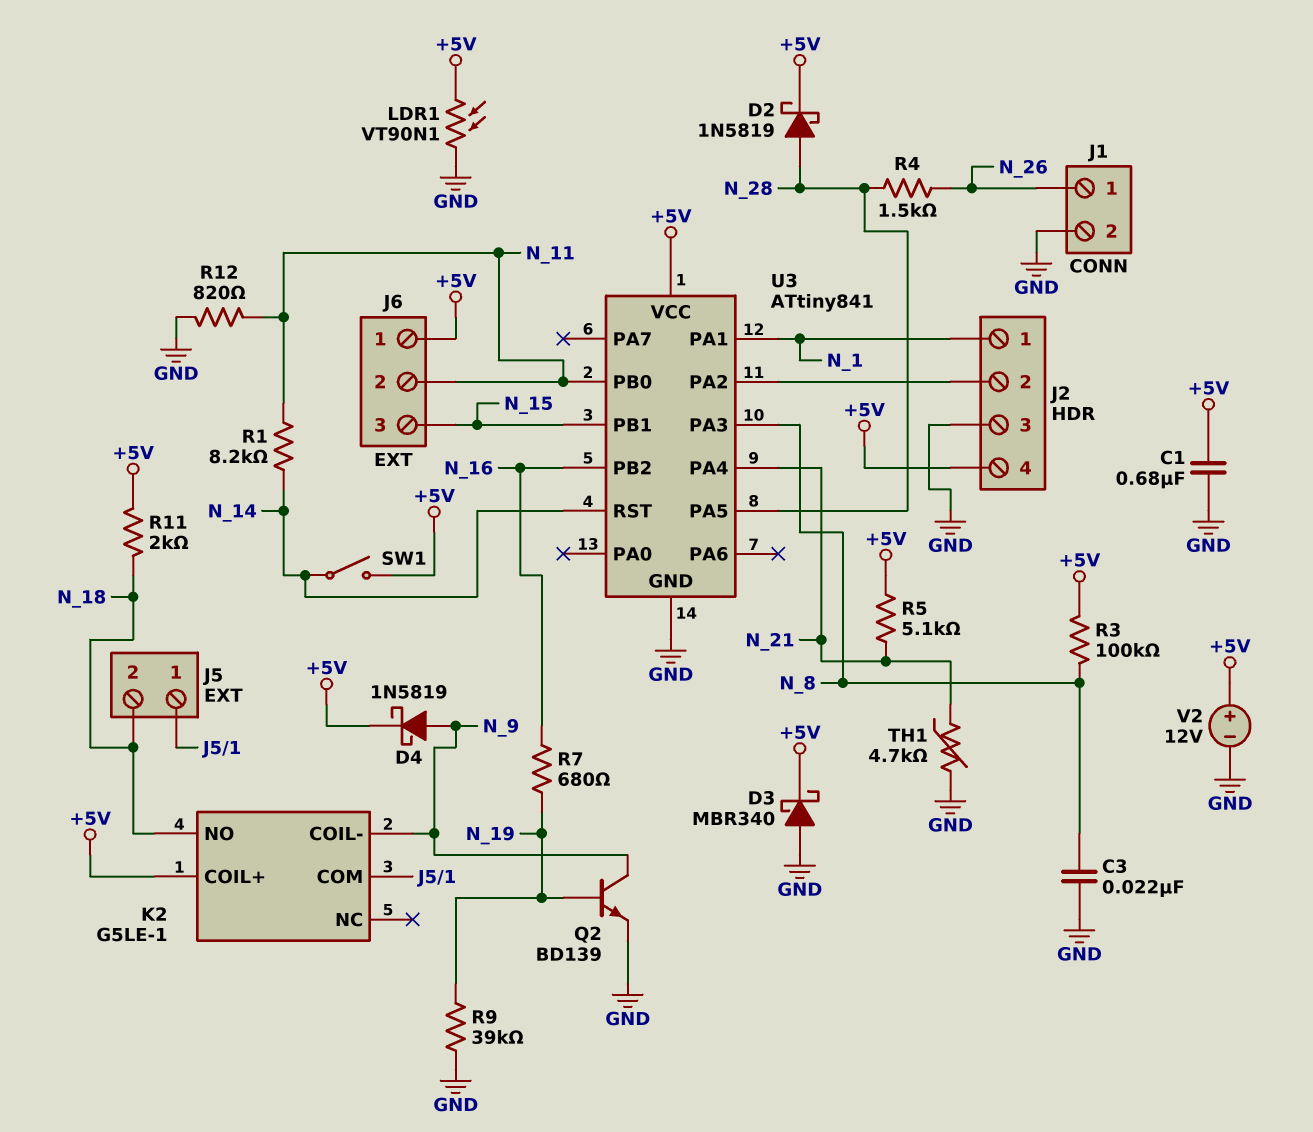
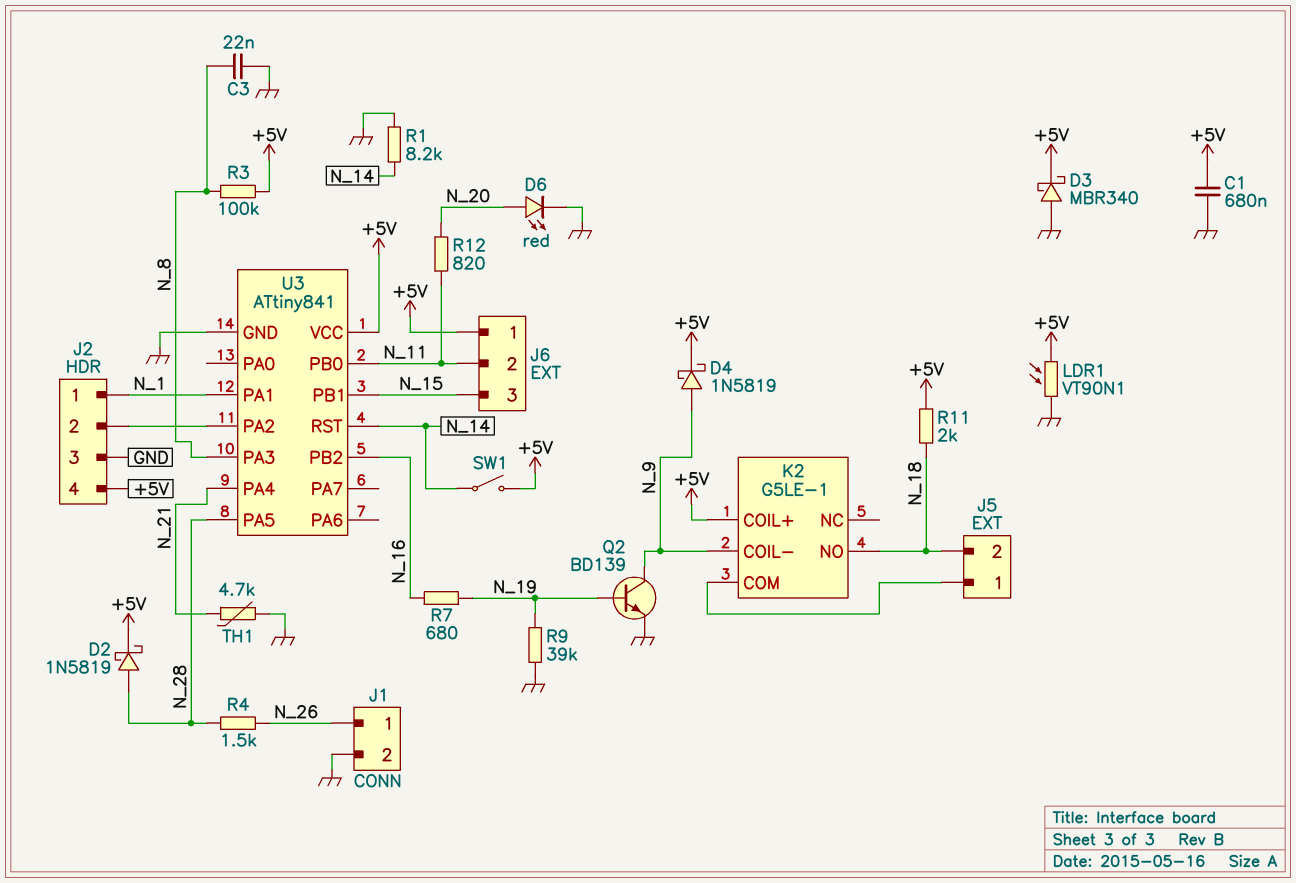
D6: none -> LED red (A N_20, K GND)
R1: 8.2k (N_11, N_14) -> 8.2k (GND, N_14)
R5: 5.1k (+5V, N_21) -> none
R12: 820 (GND, N_11) -> 820 (N_11, N_20)
V2: 12V (plus +5V, minus GND) -> none

